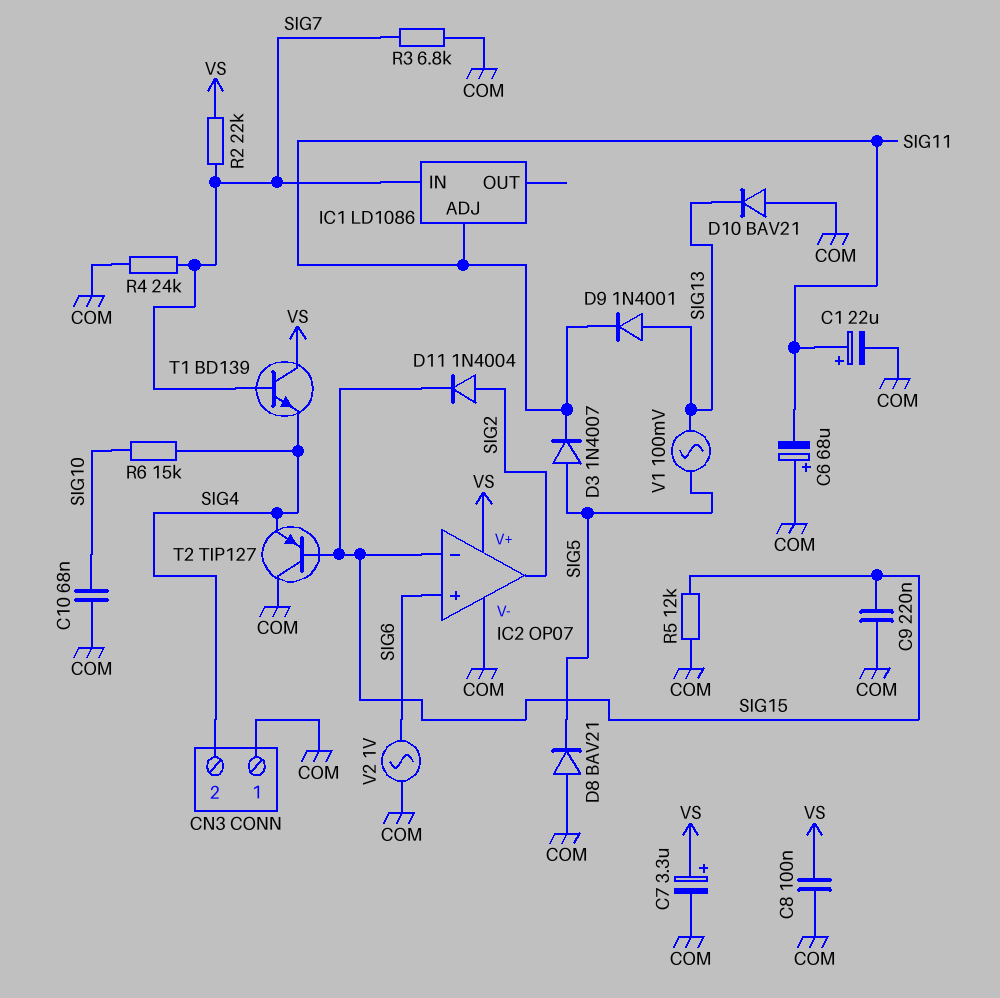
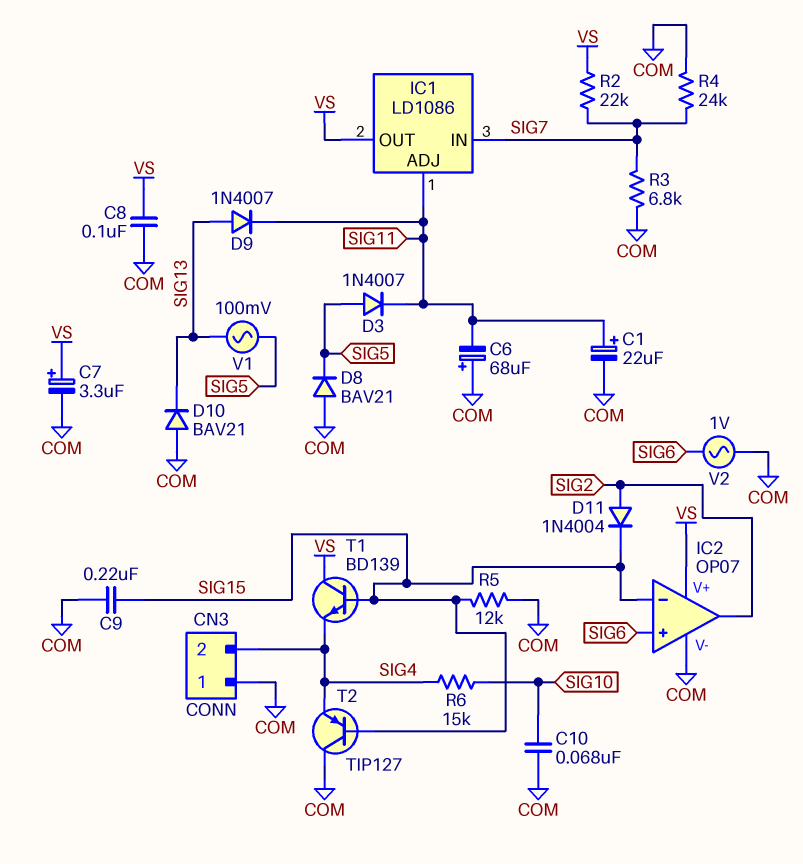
D9: diode 1N4001 (A SIG13, K SIG11) -> diode 1N4007 (A SIG13, K SIG11)
IC1 pin OUT: none -> VS
T1: NPN BD139 (B SIG7, C VS, E SIG4) -> NPN BD139 (B SIG15, C VS, E SIG4)

